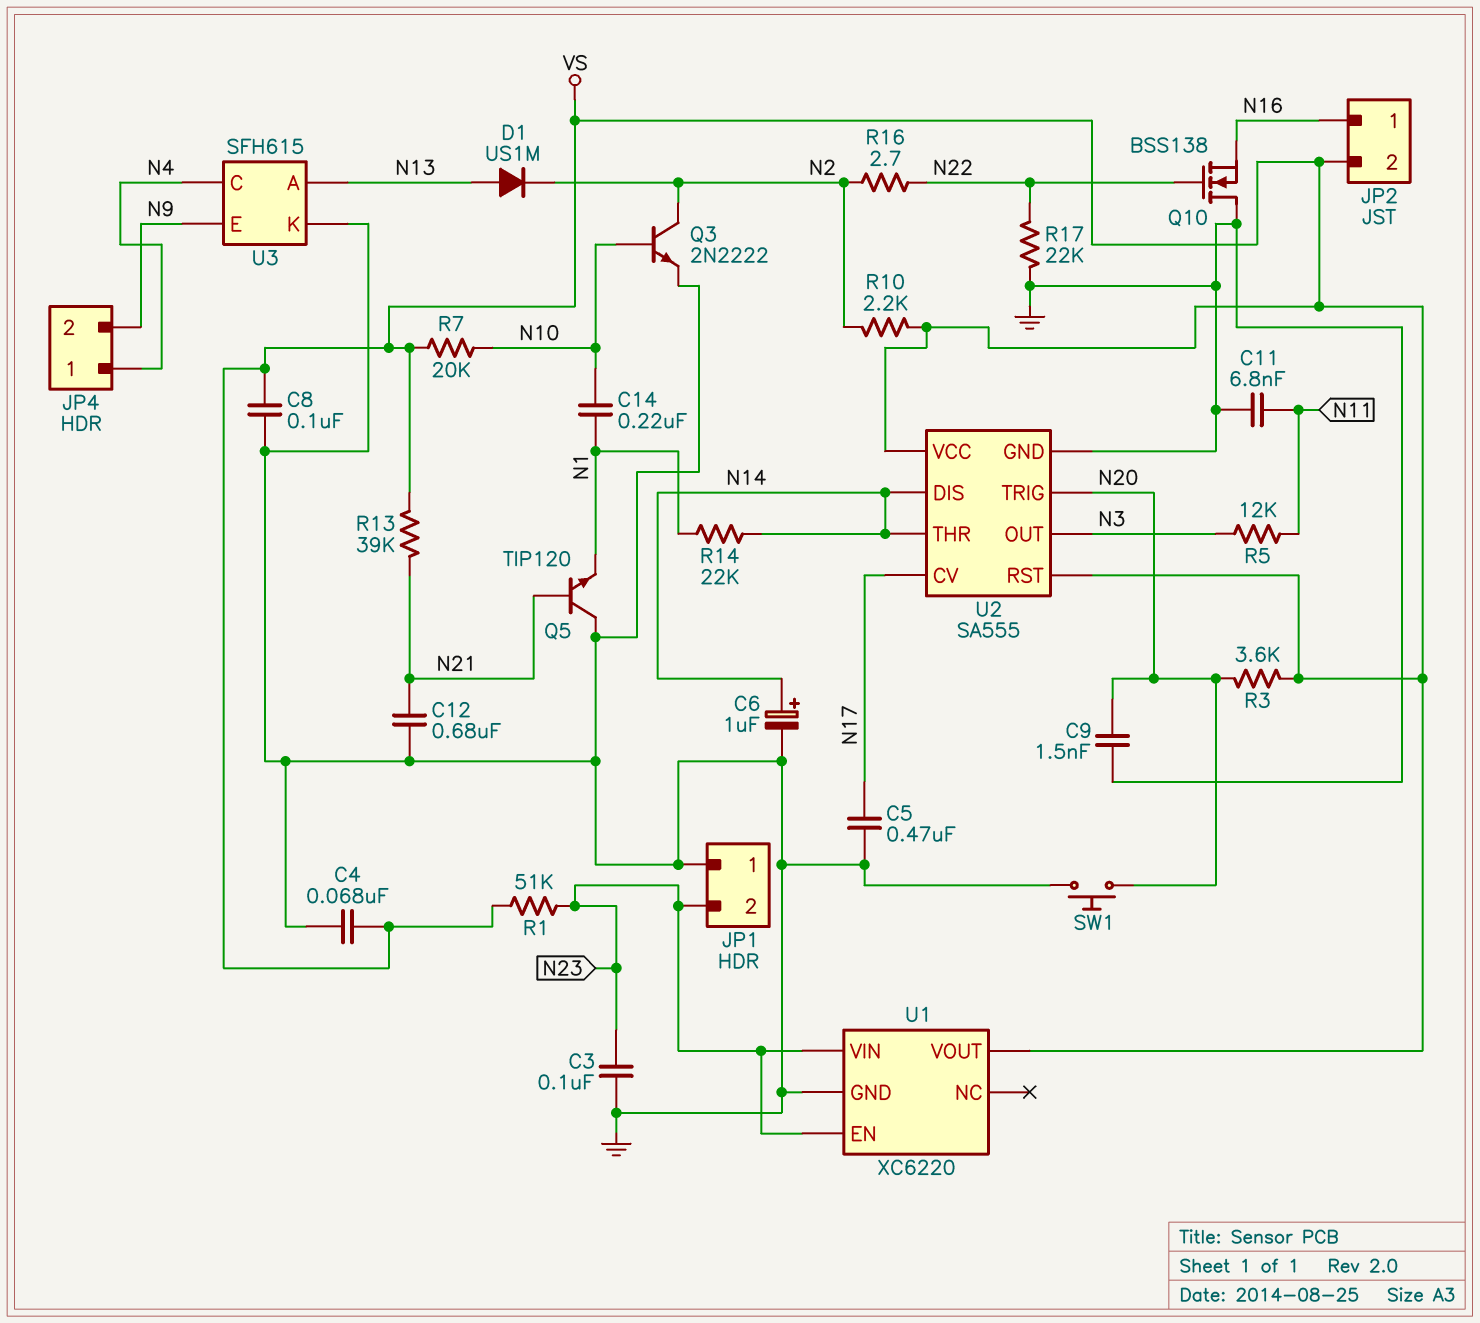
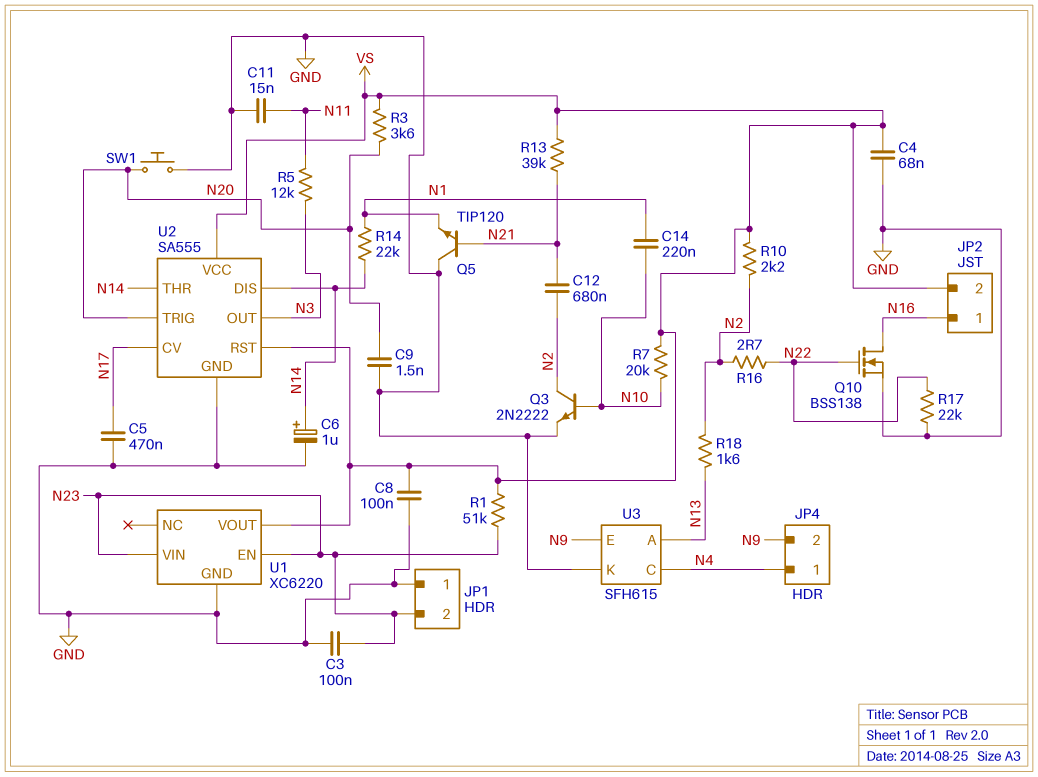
C11: 6.8nF (GND, N11) -> 15nF (GND, N11)
C12: 680nF (GND, N21) -> 680nF (N2, N21)
D1: diode US1M (A N13, K N2) -> none
Q10: NMOS BSS138 (G N22, D GND, S N16) -> NMOS BSS138 (G N22, D N16, S GND)
R18: none -> 1.6k (N2, N13)

